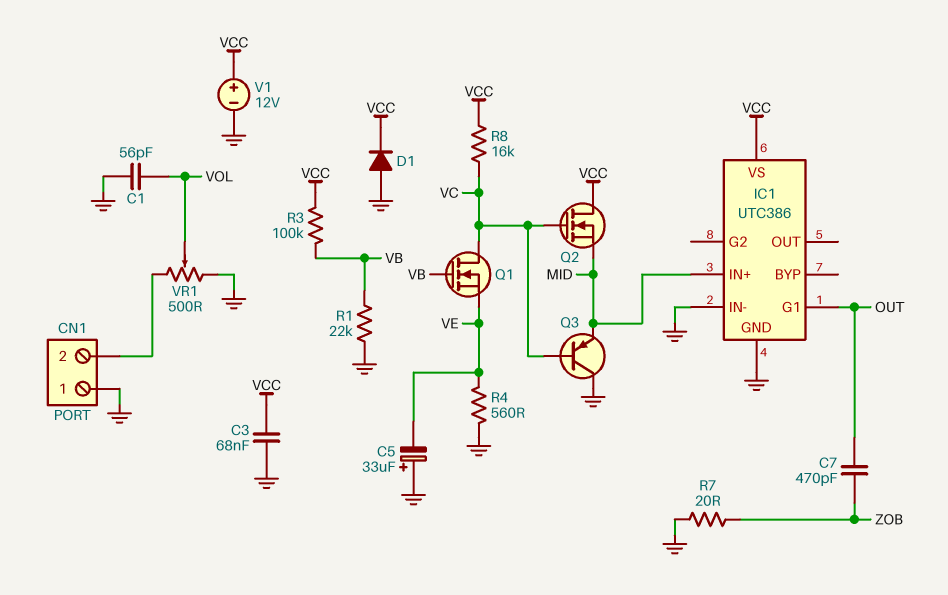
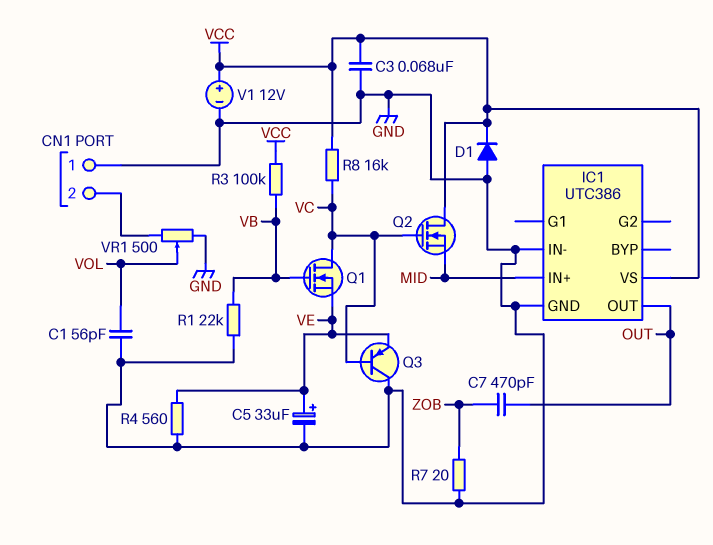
C5: 33uF (plus GND, minus VE) -> 33uF (plus VE, minus GND)
IC1 pin G1: OUT -> none
IC1 pin OUT: none -> OUT
Q3: PNP (B VC, C GND, E MID) -> PNP (B VC, C GND, E VE)

